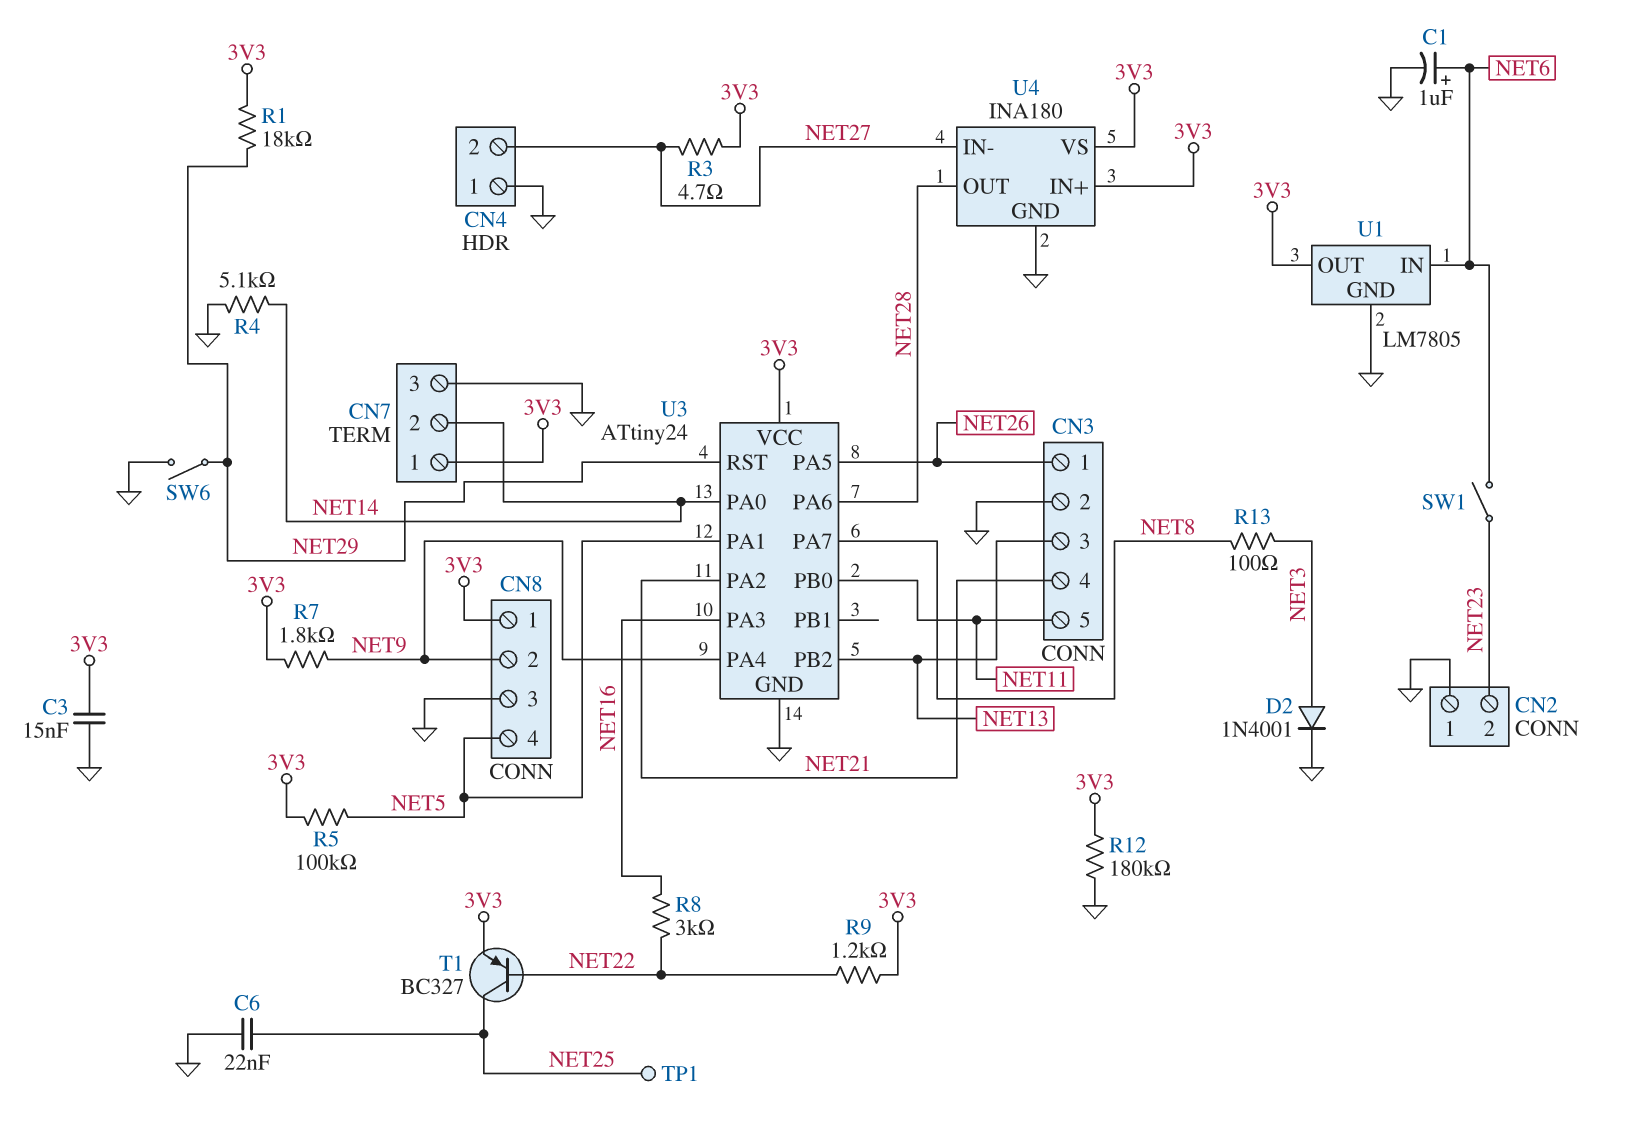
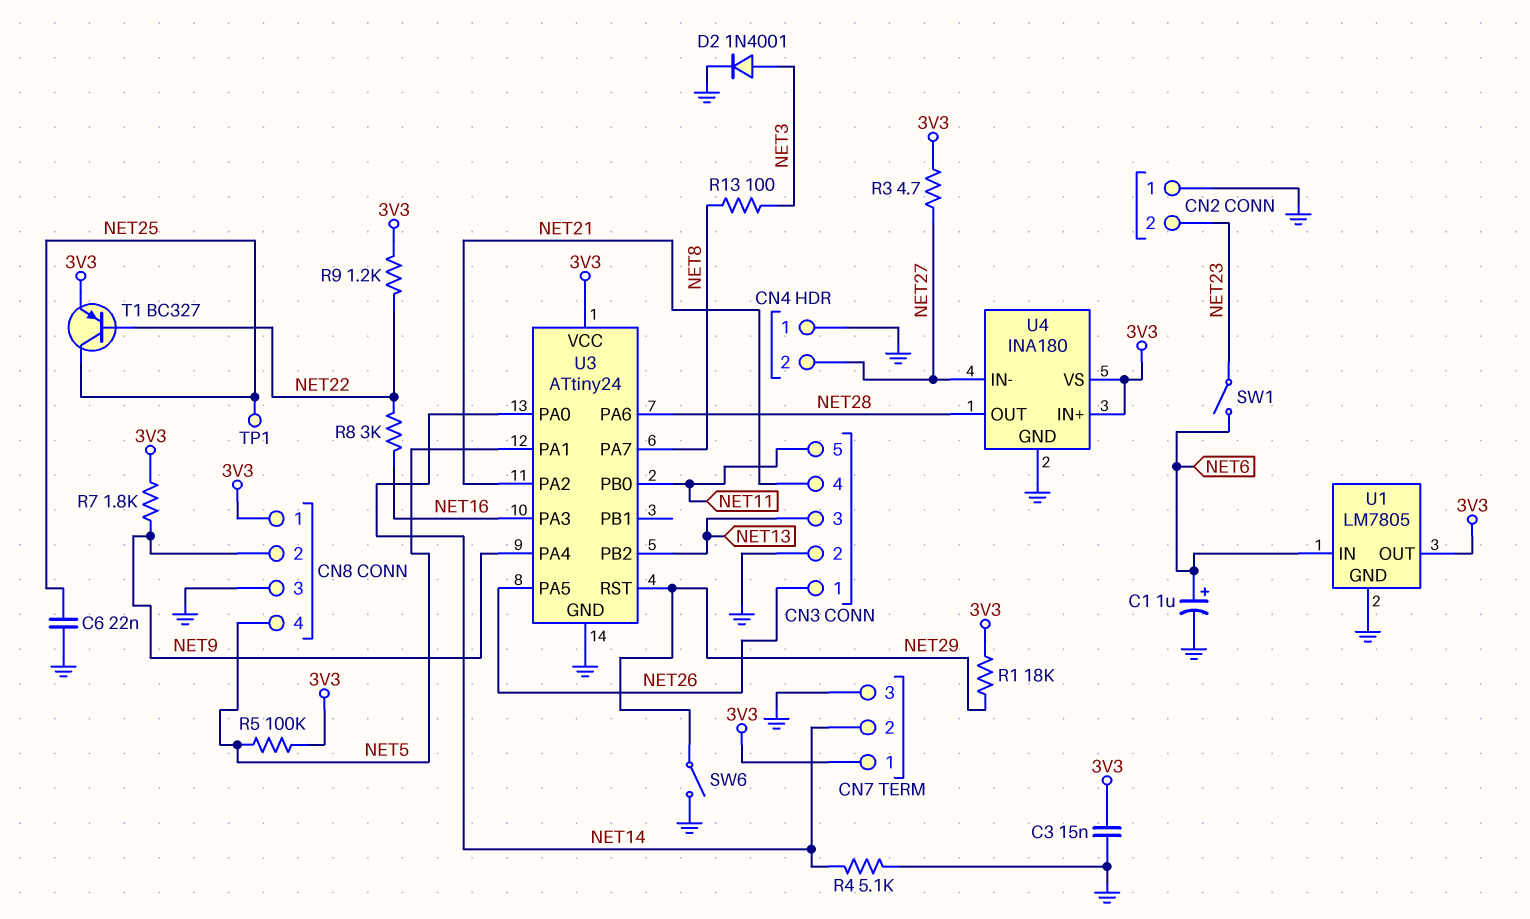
R12: 180k (3V3, GND) -> none

